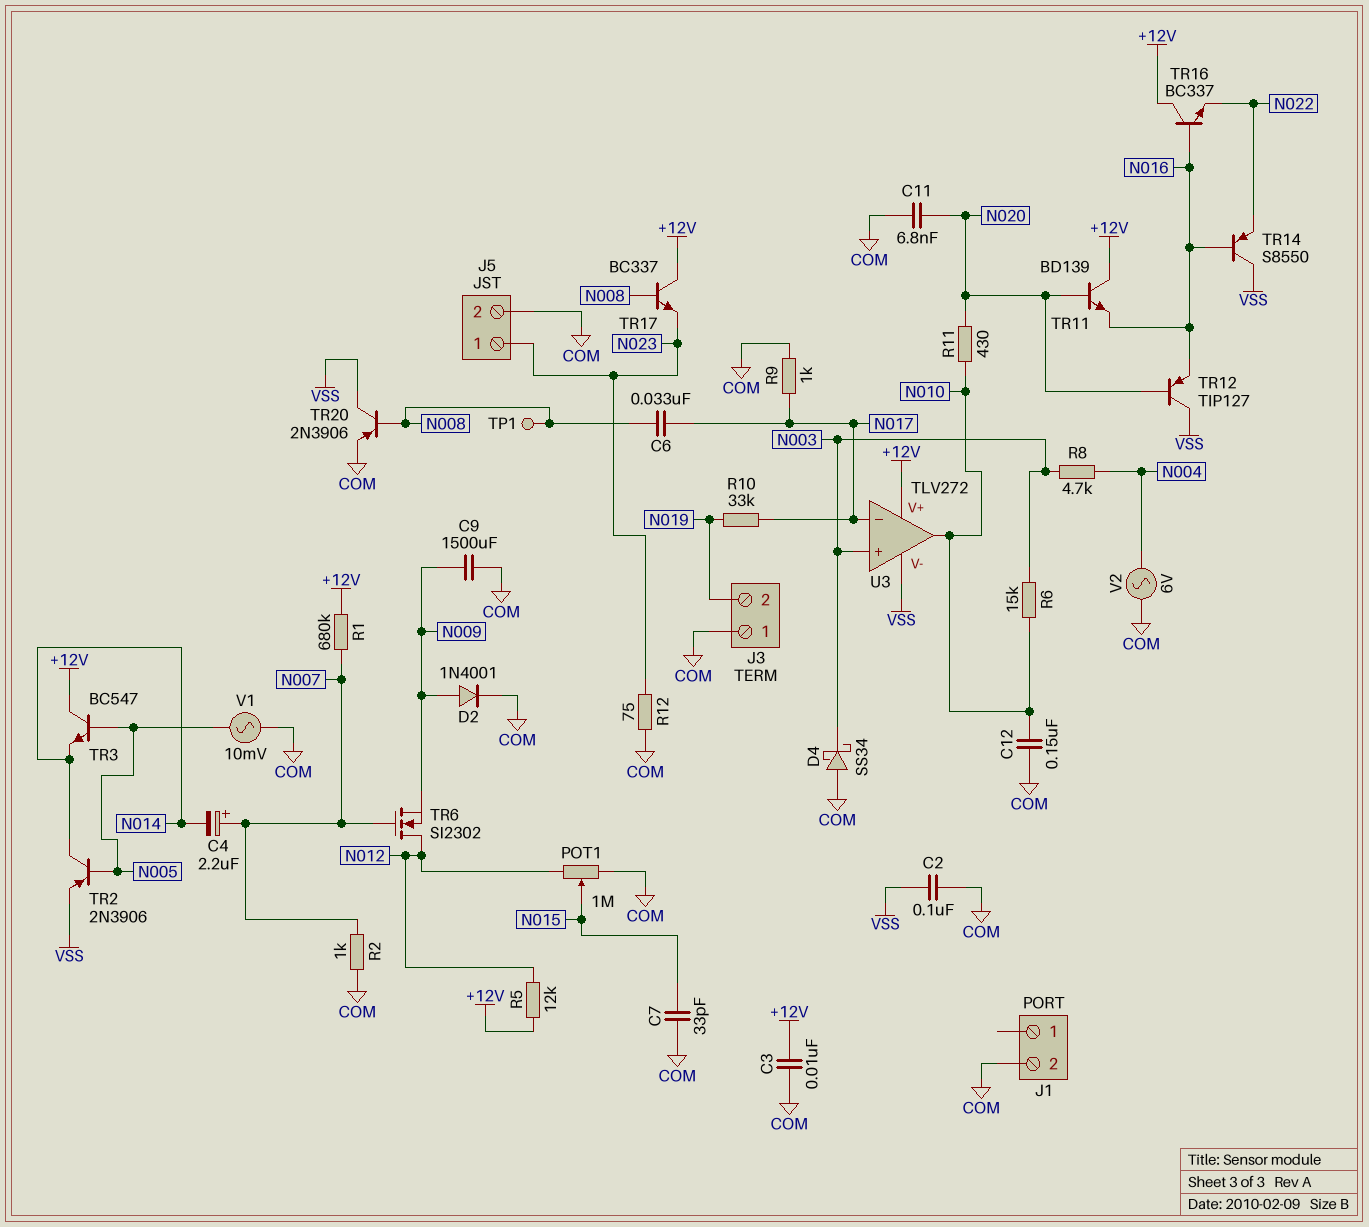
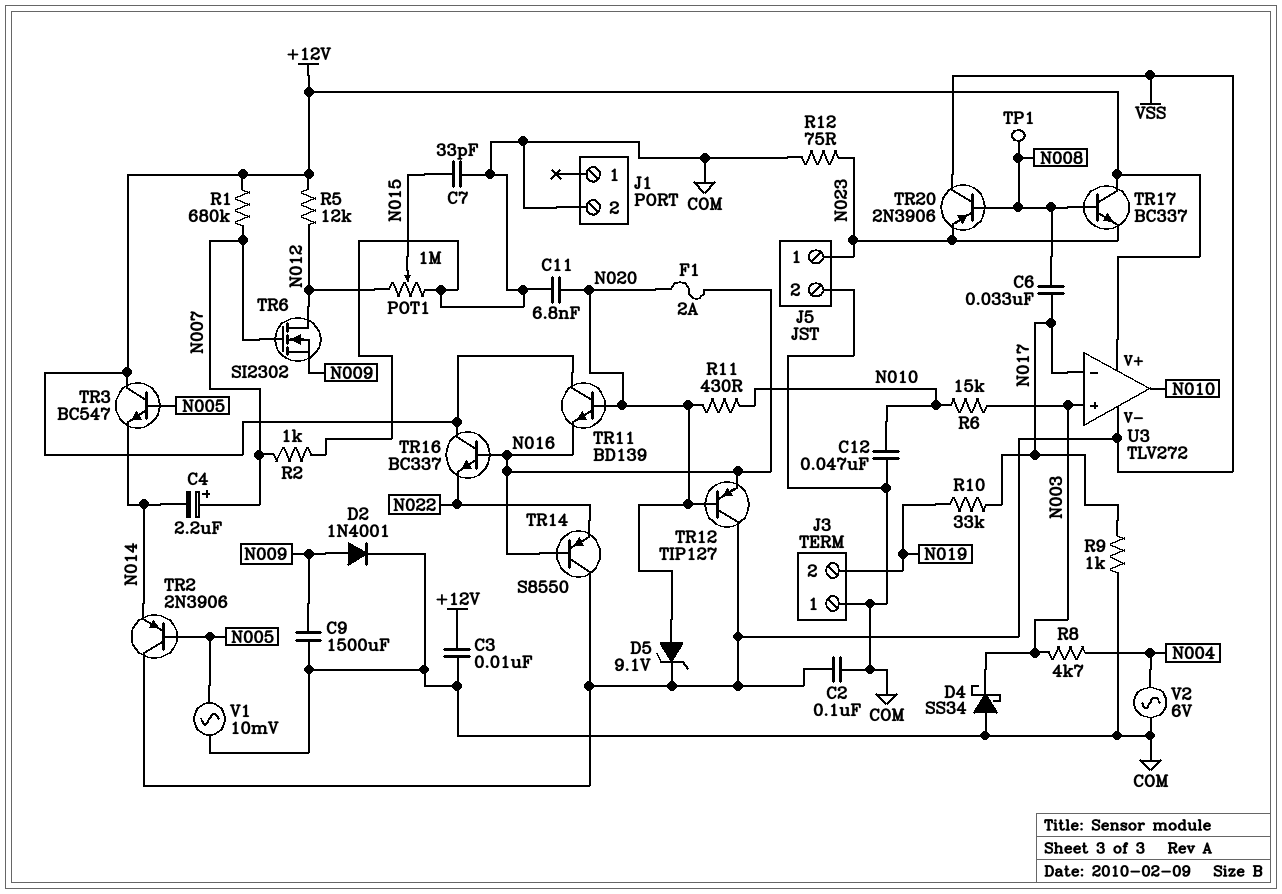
C12: 150nF (COM, N010) -> 47nF (COM, N010)
D5: none -> zener 9.1V (A N020, K VSS)
F1: none -> 2A (N016, N020)
TR2: PNP 2N3906 (B N005, C N014, E VSS) -> PNP 2N3906 (B N005, C VSS, E N014)
TR20: PNP 2N3906 (B N008, C VSS, E COM) -> PNP 2N3906 (B N008, C VSS, E N023)

